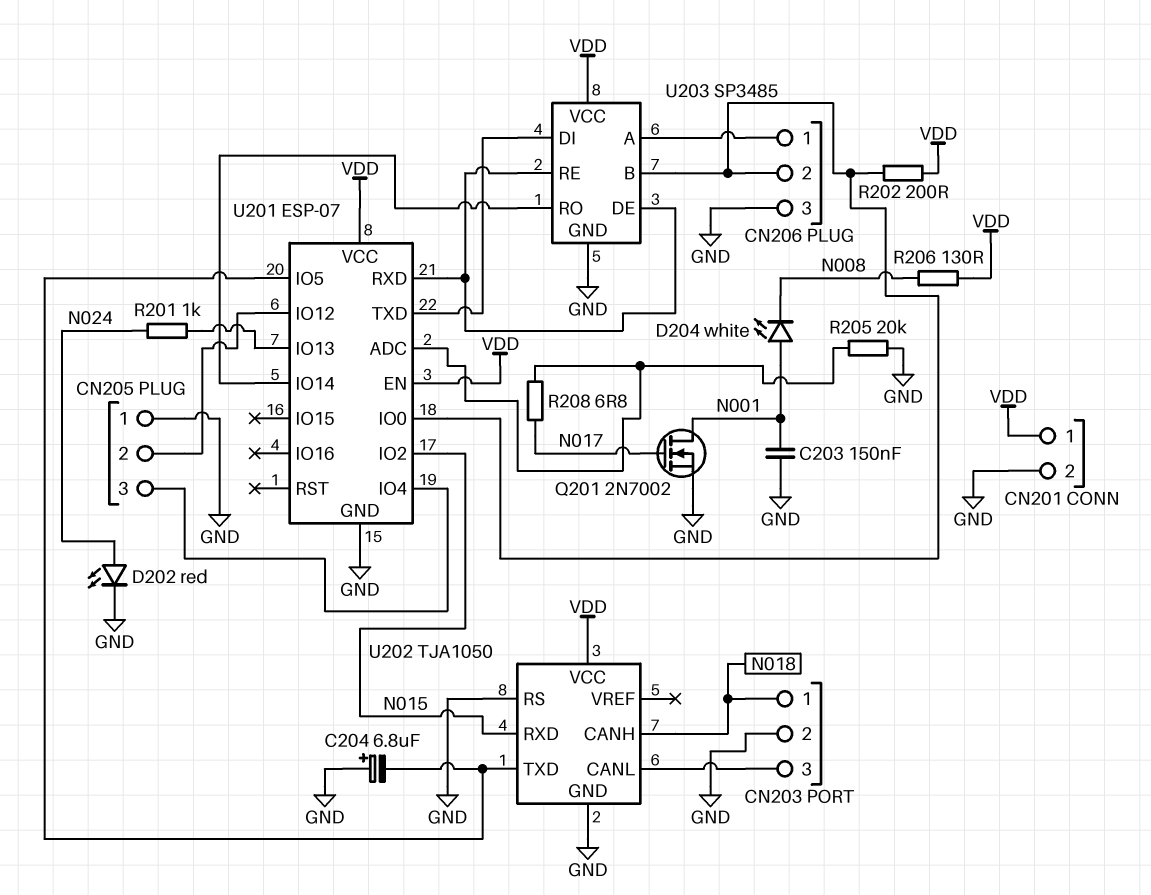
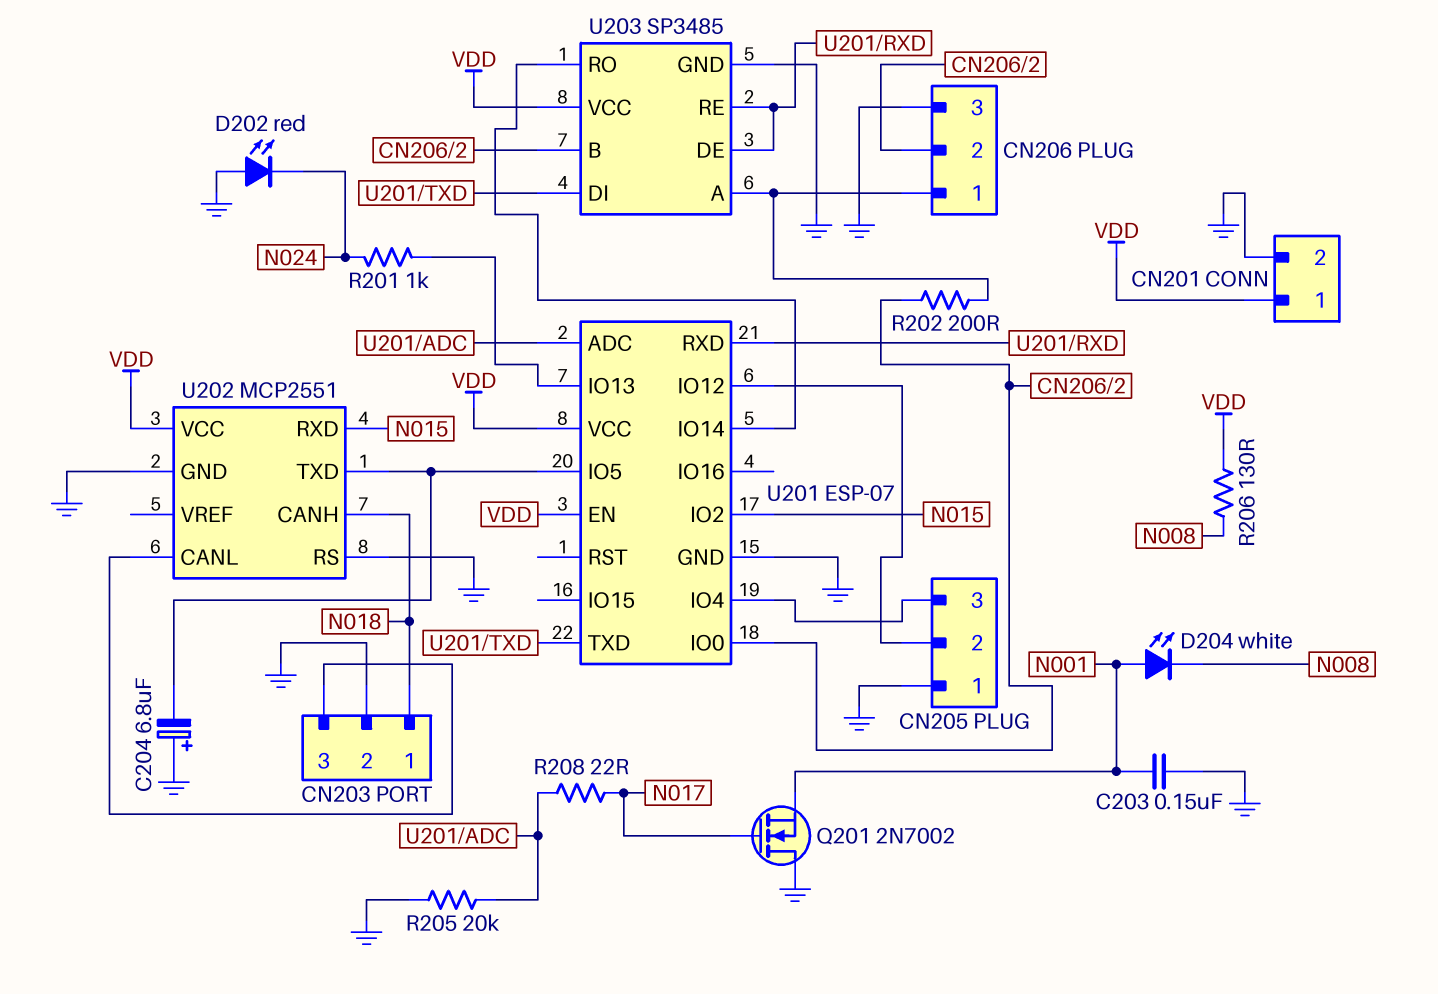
D202: LED red (A N024, K GND) -> LED red (A GND, K N024)
Q201: NMOS 2N7002 (G N017, D N001, S GND) -> NMOS 2N7002 (G N017, D GND, S N001)
R202: 200 (CN206/2, VDD) -> 200 (CN206/1, CN206/2)
R208: 6.8 (N017, U201/ADC) -> 22 (N017, U201/ADC)
U202: TJA1050 -> MCP2551

